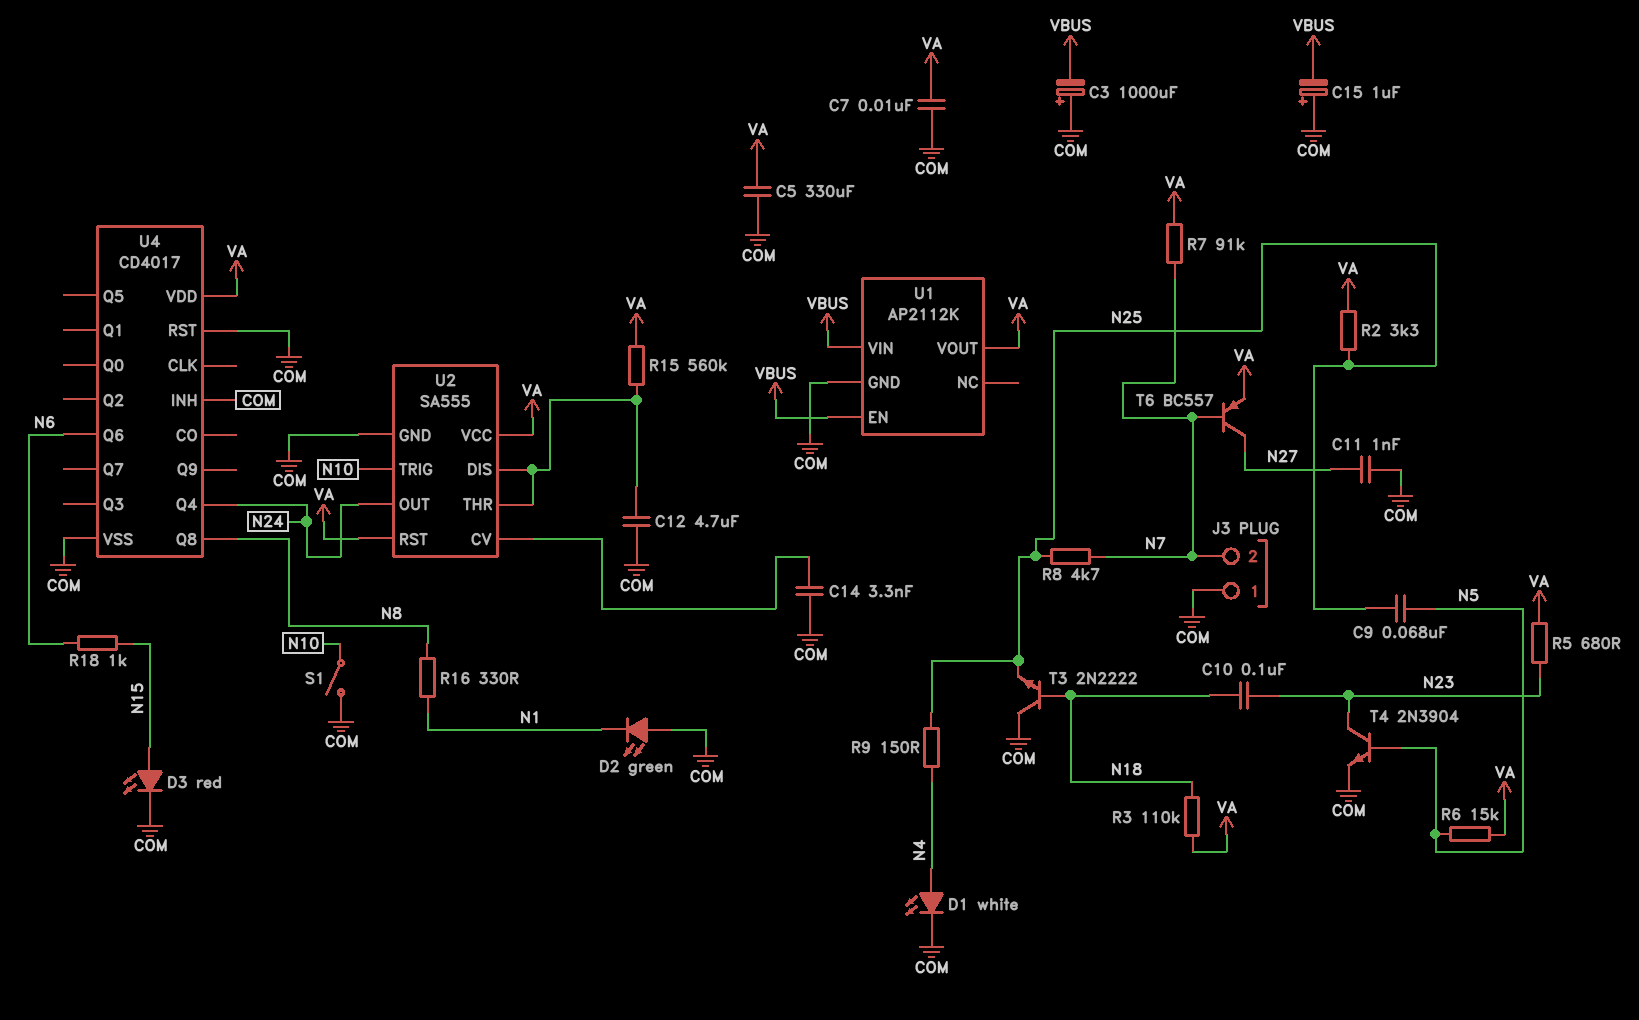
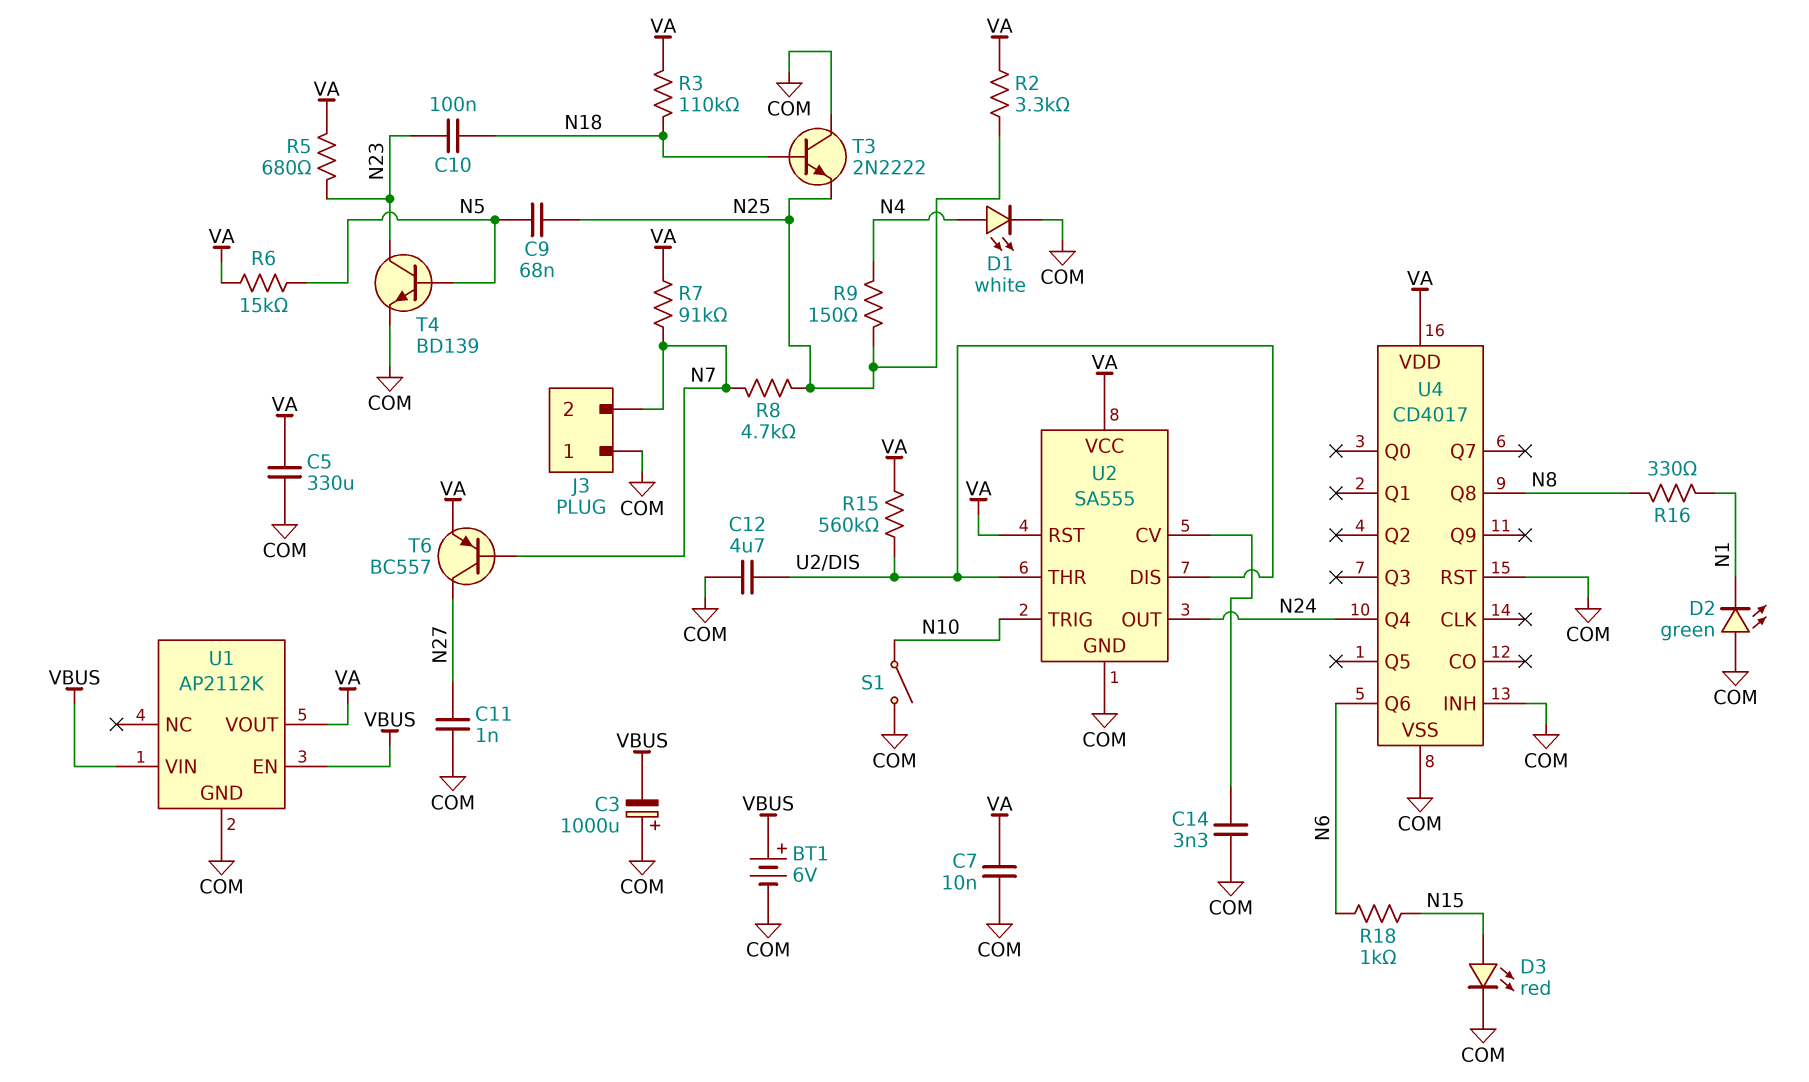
BT1: none -> 6V (plus VBUS, minus COM)
C15: 1uF (plus COM, minus VBUS) -> none
T4: NPN 2N3904 (B N5, C N23, E COM) -> NPN BD139 (B N5, C N23, E COM)

